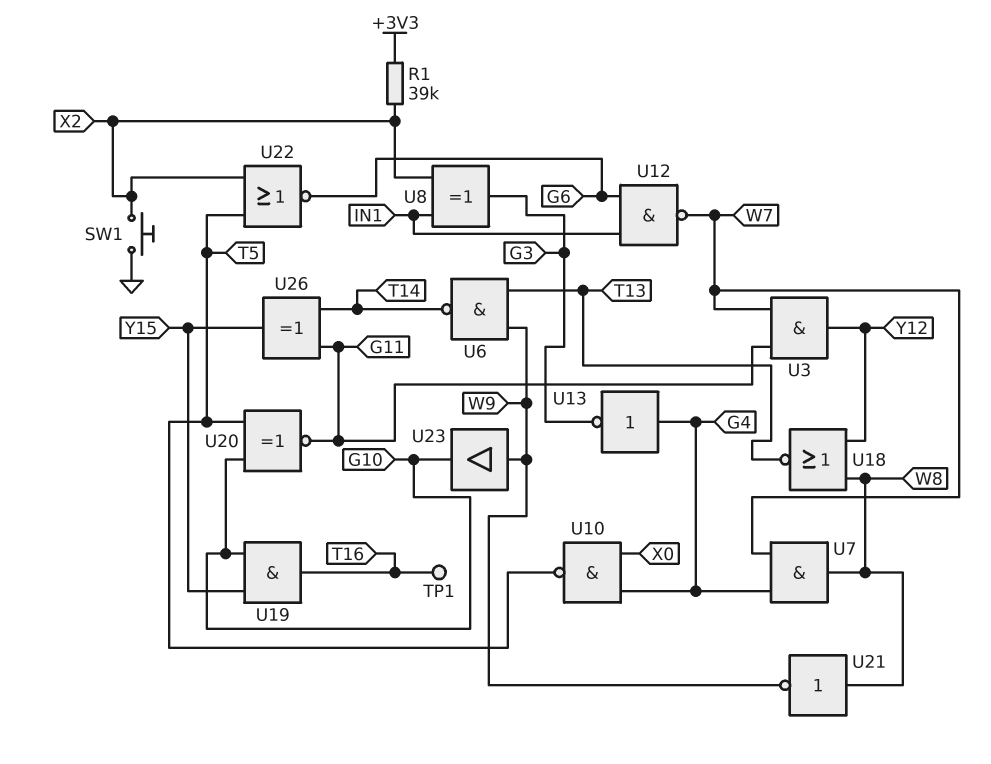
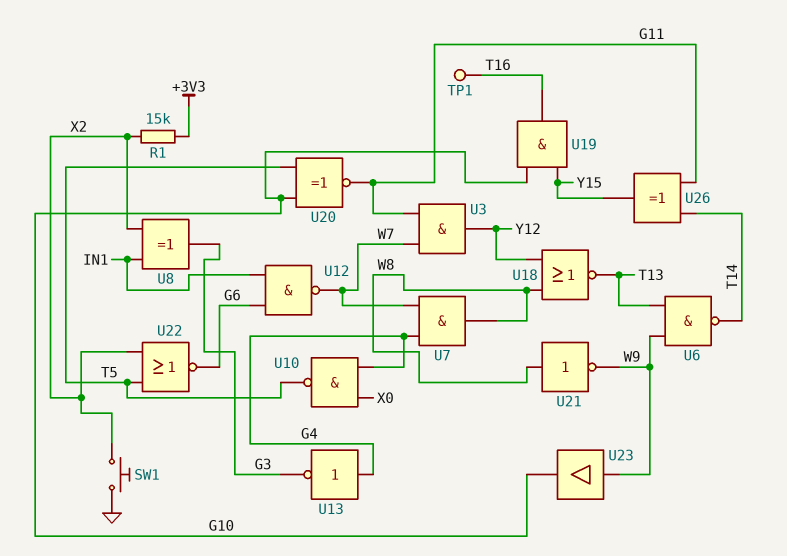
R1: 39k (+3V3, X2) -> 15k (+3V3, X2)

